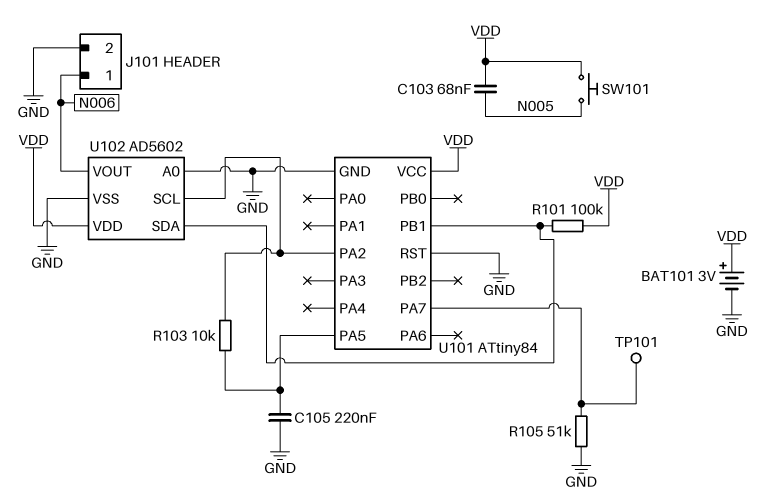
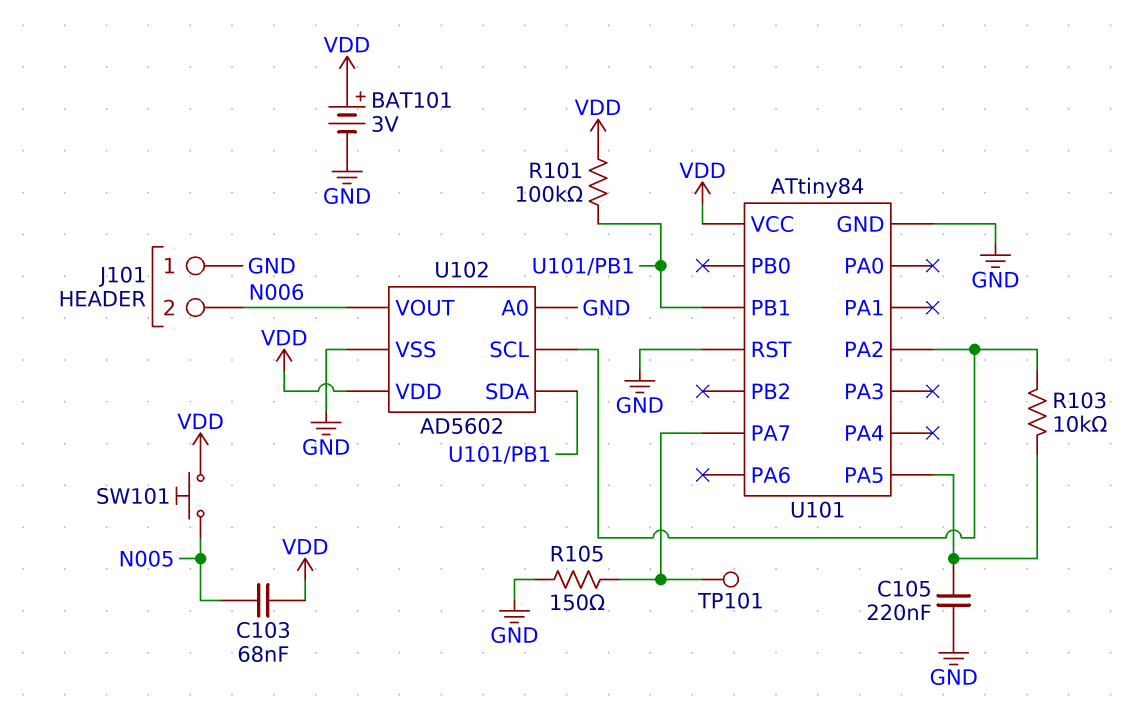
J101 pin 1: N006 -> GND
J101 pin 2: GND -> N006
R105: 51k (GND, U101/PA7) -> 150 (GND, U101/PA7)

